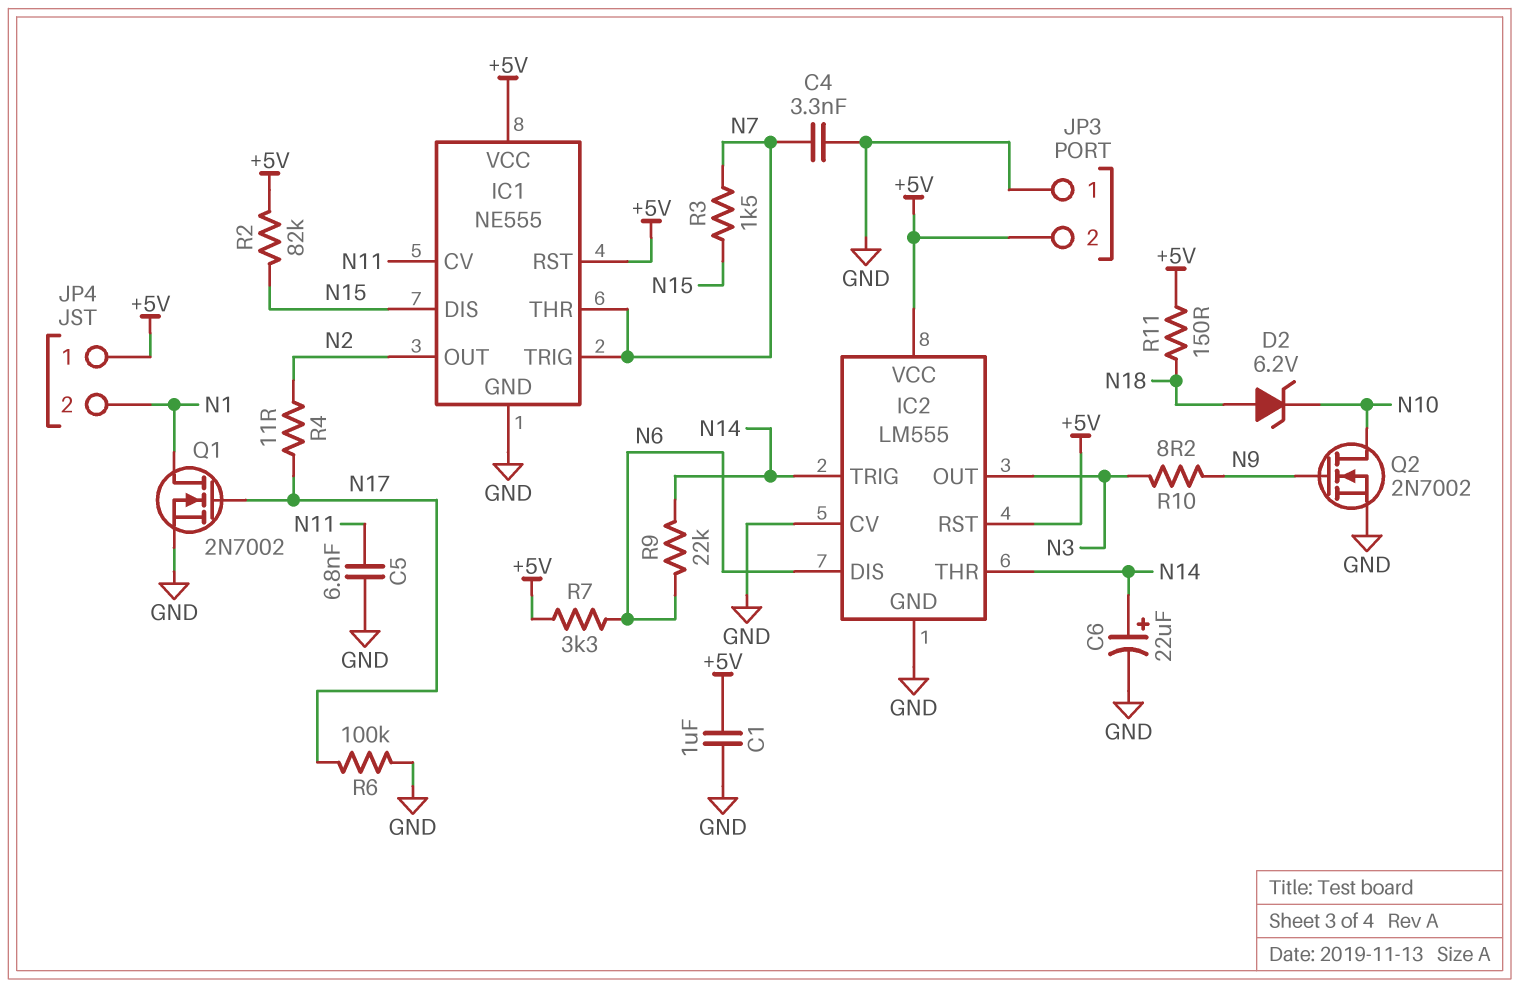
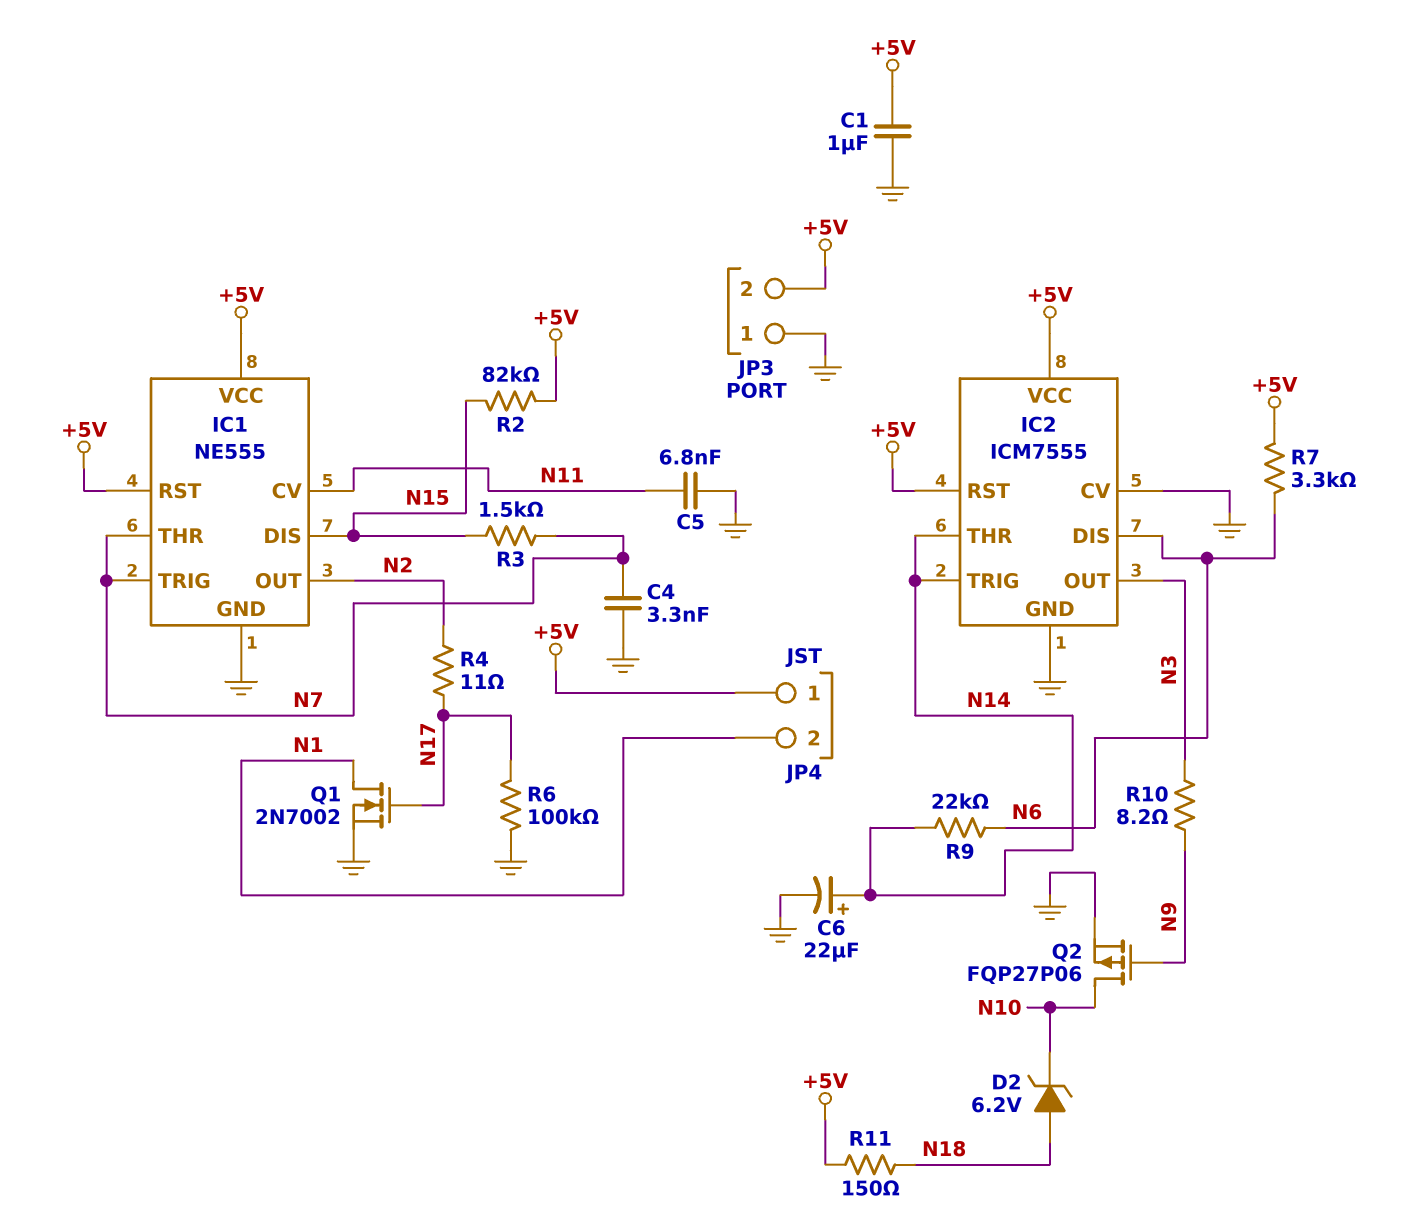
IC2: LM555 -> ICM7555
Q2: NMOS 2N7002 (G N9, D N10, S GND) -> PMOS FQP27P06 (G N9, D N10, S GND)

